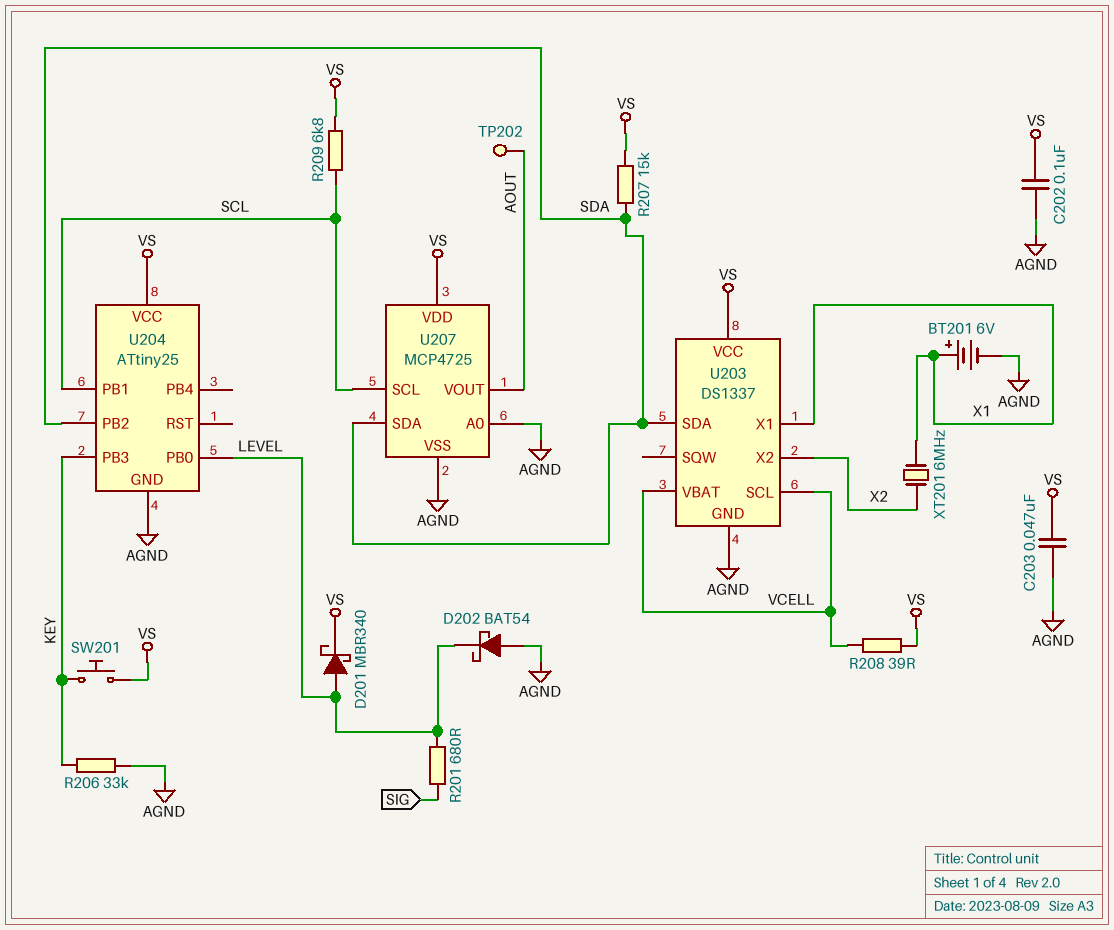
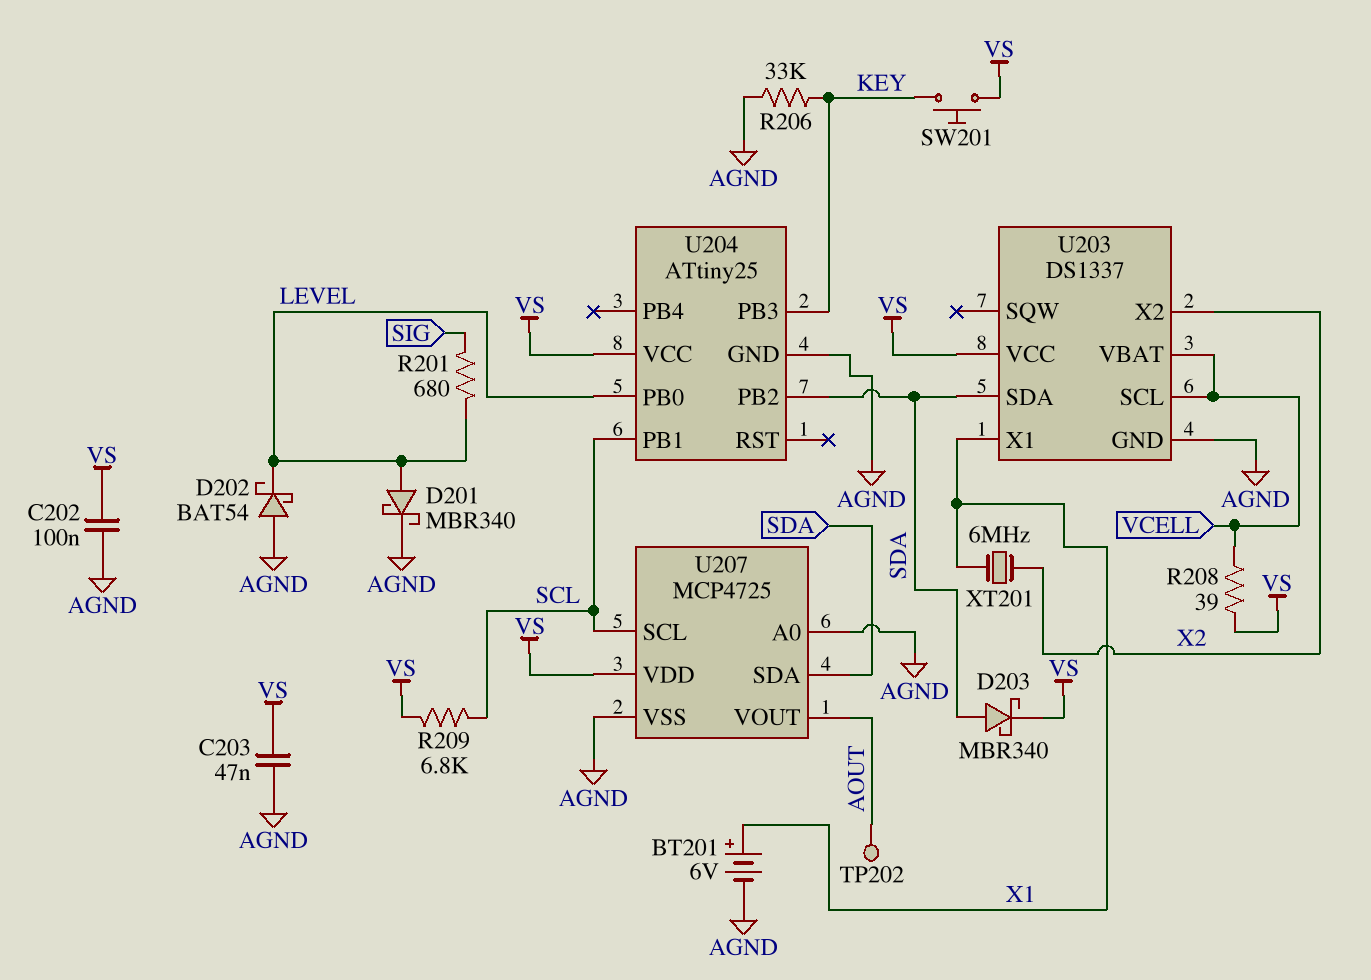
D201: schottky MBR340 (A LEVEL, K VS) -> schottky MBR340 (A LEVEL, K AGND)
D203: none -> schottky MBR340 (A SDA, K VS)
R207: 15k (SDA, VS) -> none

